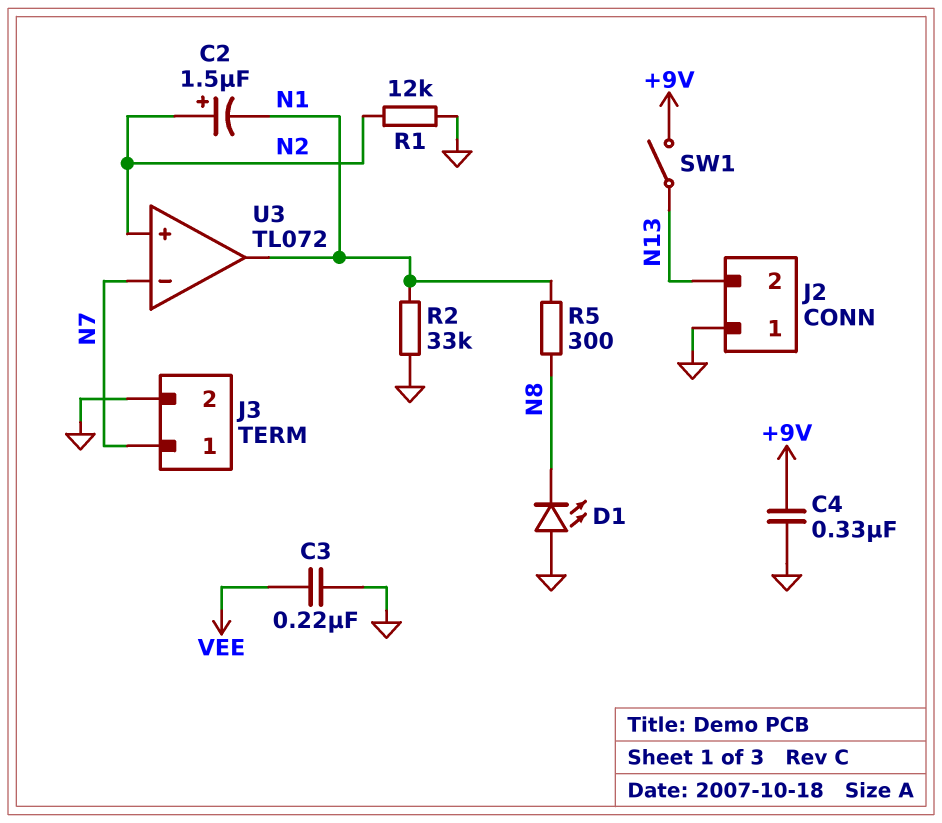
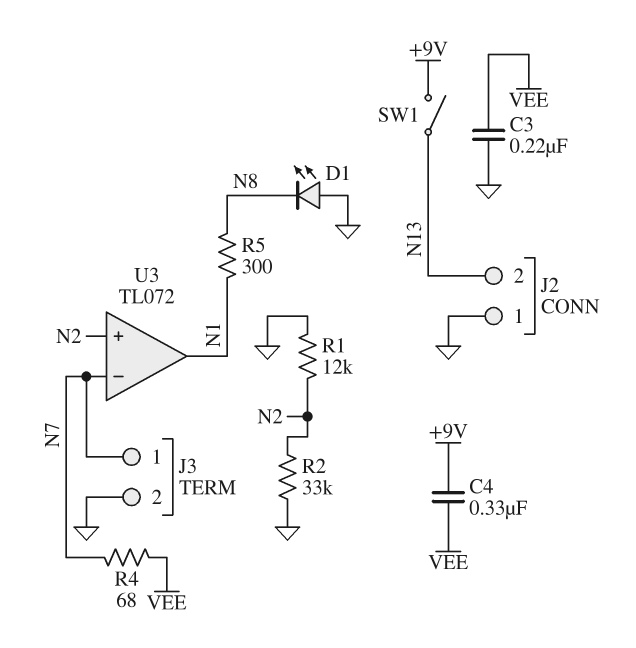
C2: 1.5uF (plus N2, minus N1) -> none
C4: 330nF (+9V, GND) -> 330nF (+9V, VEE)
R2: 33k (GND, N1) -> 33k (GND, N2)
R4: none -> 68 (N7, VEE)

